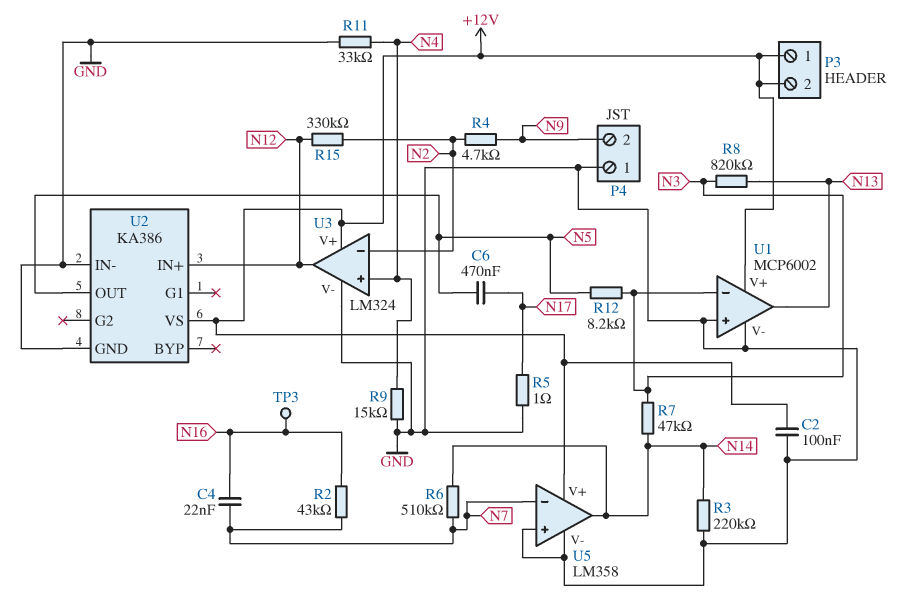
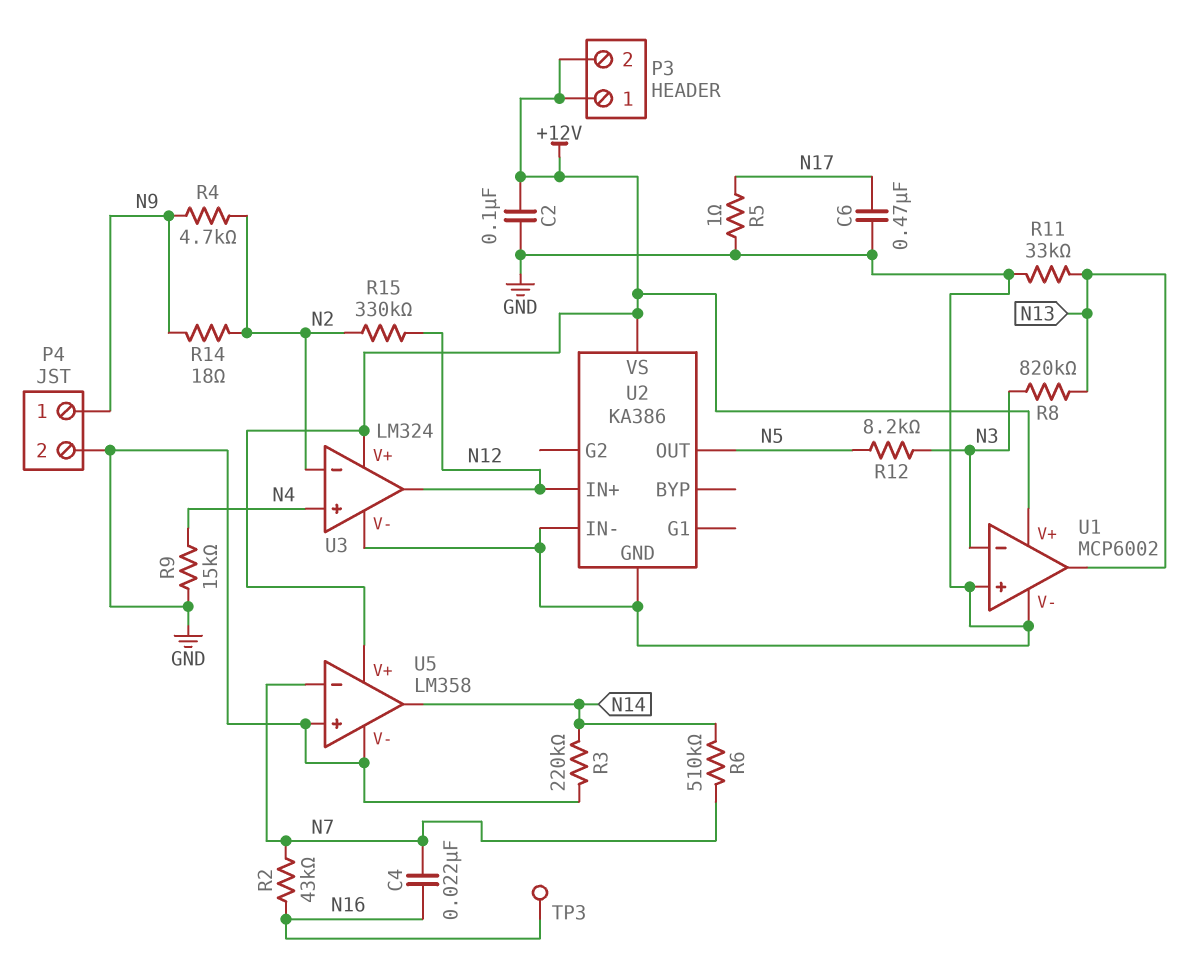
C6: 470nF (N5, N17) -> 470nF (GND, N17)
P4 pin 1: GND -> N9
P4 pin 2: N9 -> GND
R7: 47k (N3, N14) -> none
R11: 33k (GND, N4) -> 33k (GND, N13)
R14: none -> 18 (N2, N9)

